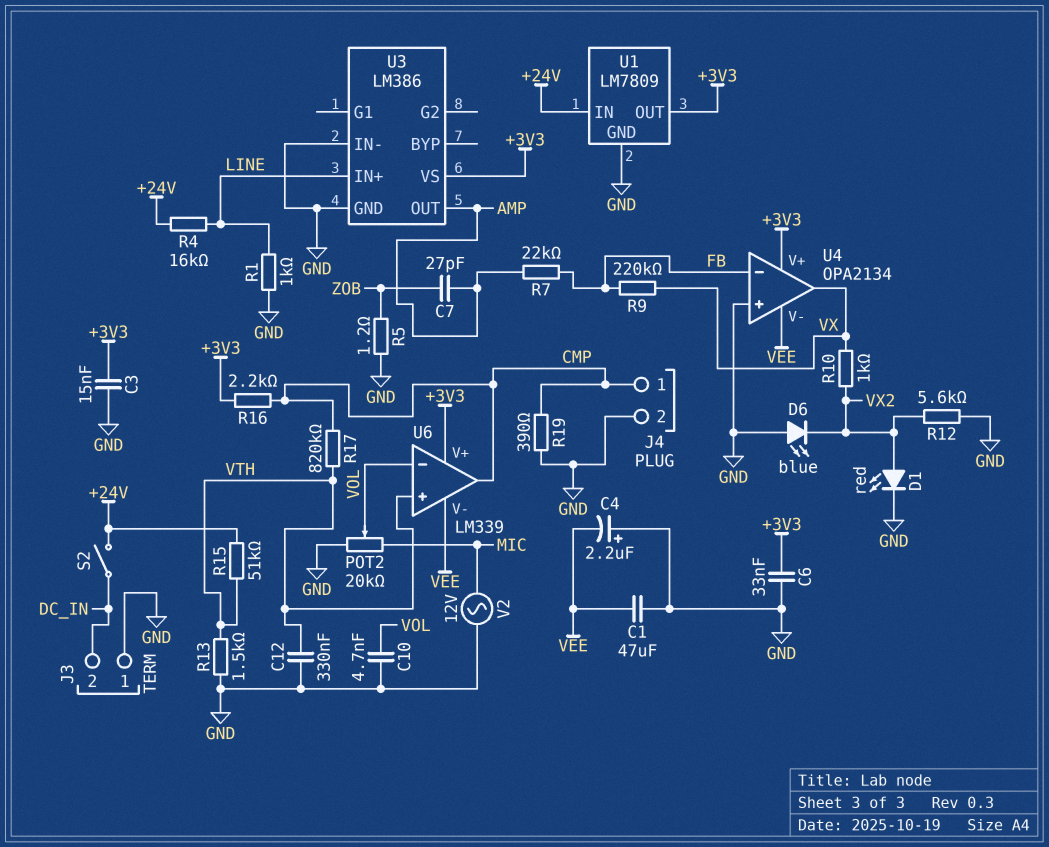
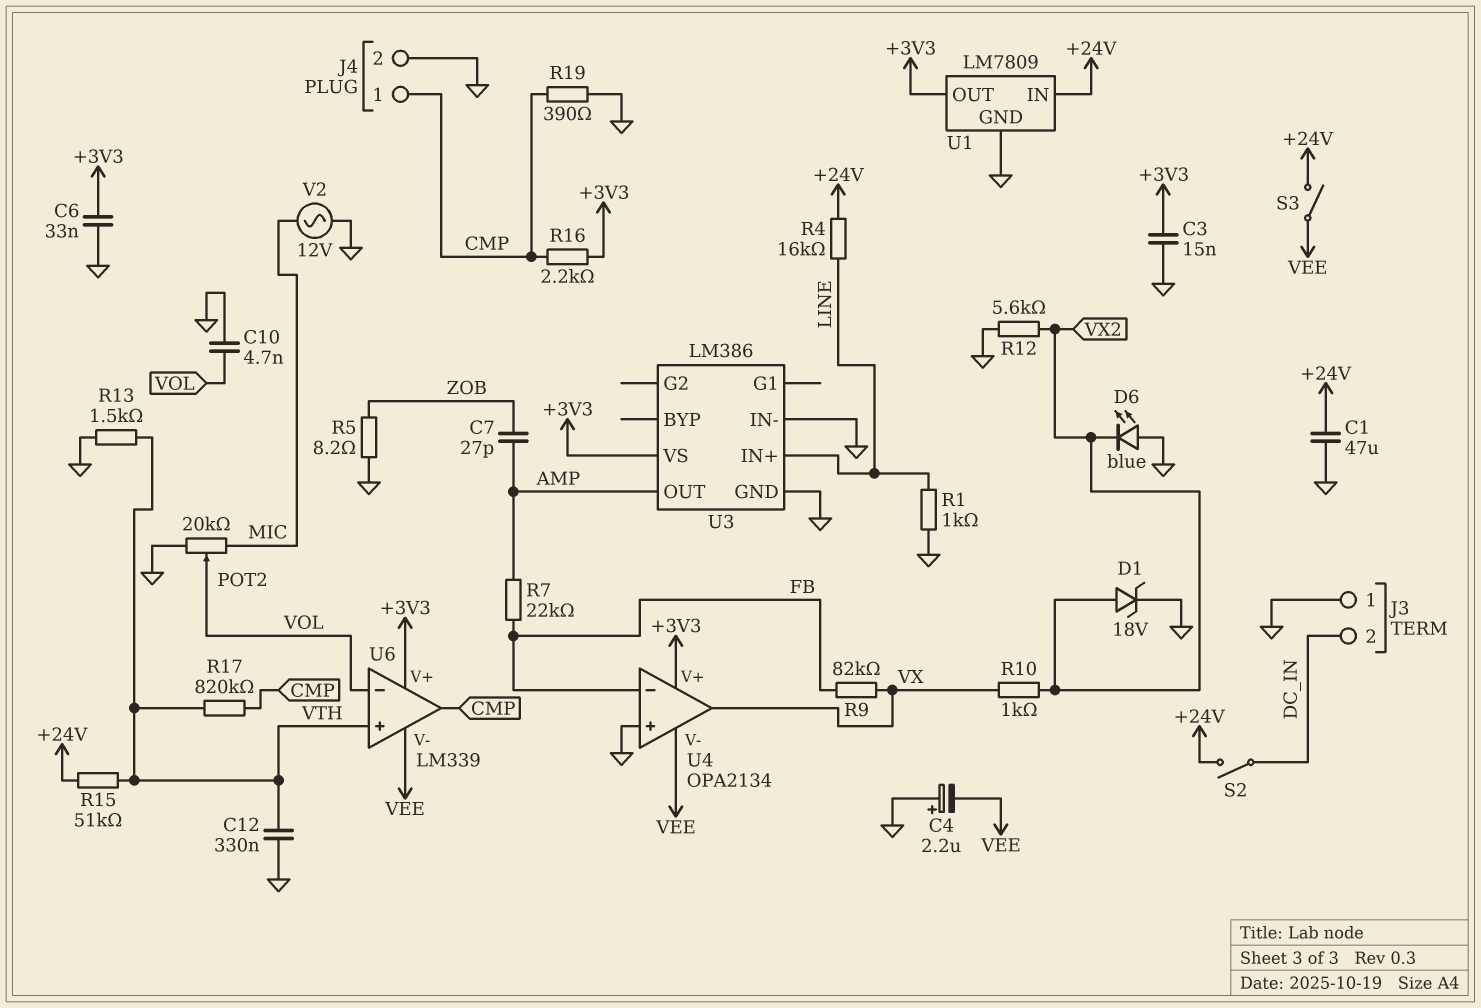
C1: 47uF (GND, VEE) -> 47uF (+24V, GND)
D1: LED red (A VX2, K GND) -> zener 18V (A VX2, K GND)
R5: 1.2 (GND, ZOB) -> 8.2 (GND, ZOB)
R9: 220k (FB, VX) -> 82k (FB, VX)
S3: none -> switch (+24V, VEE)

